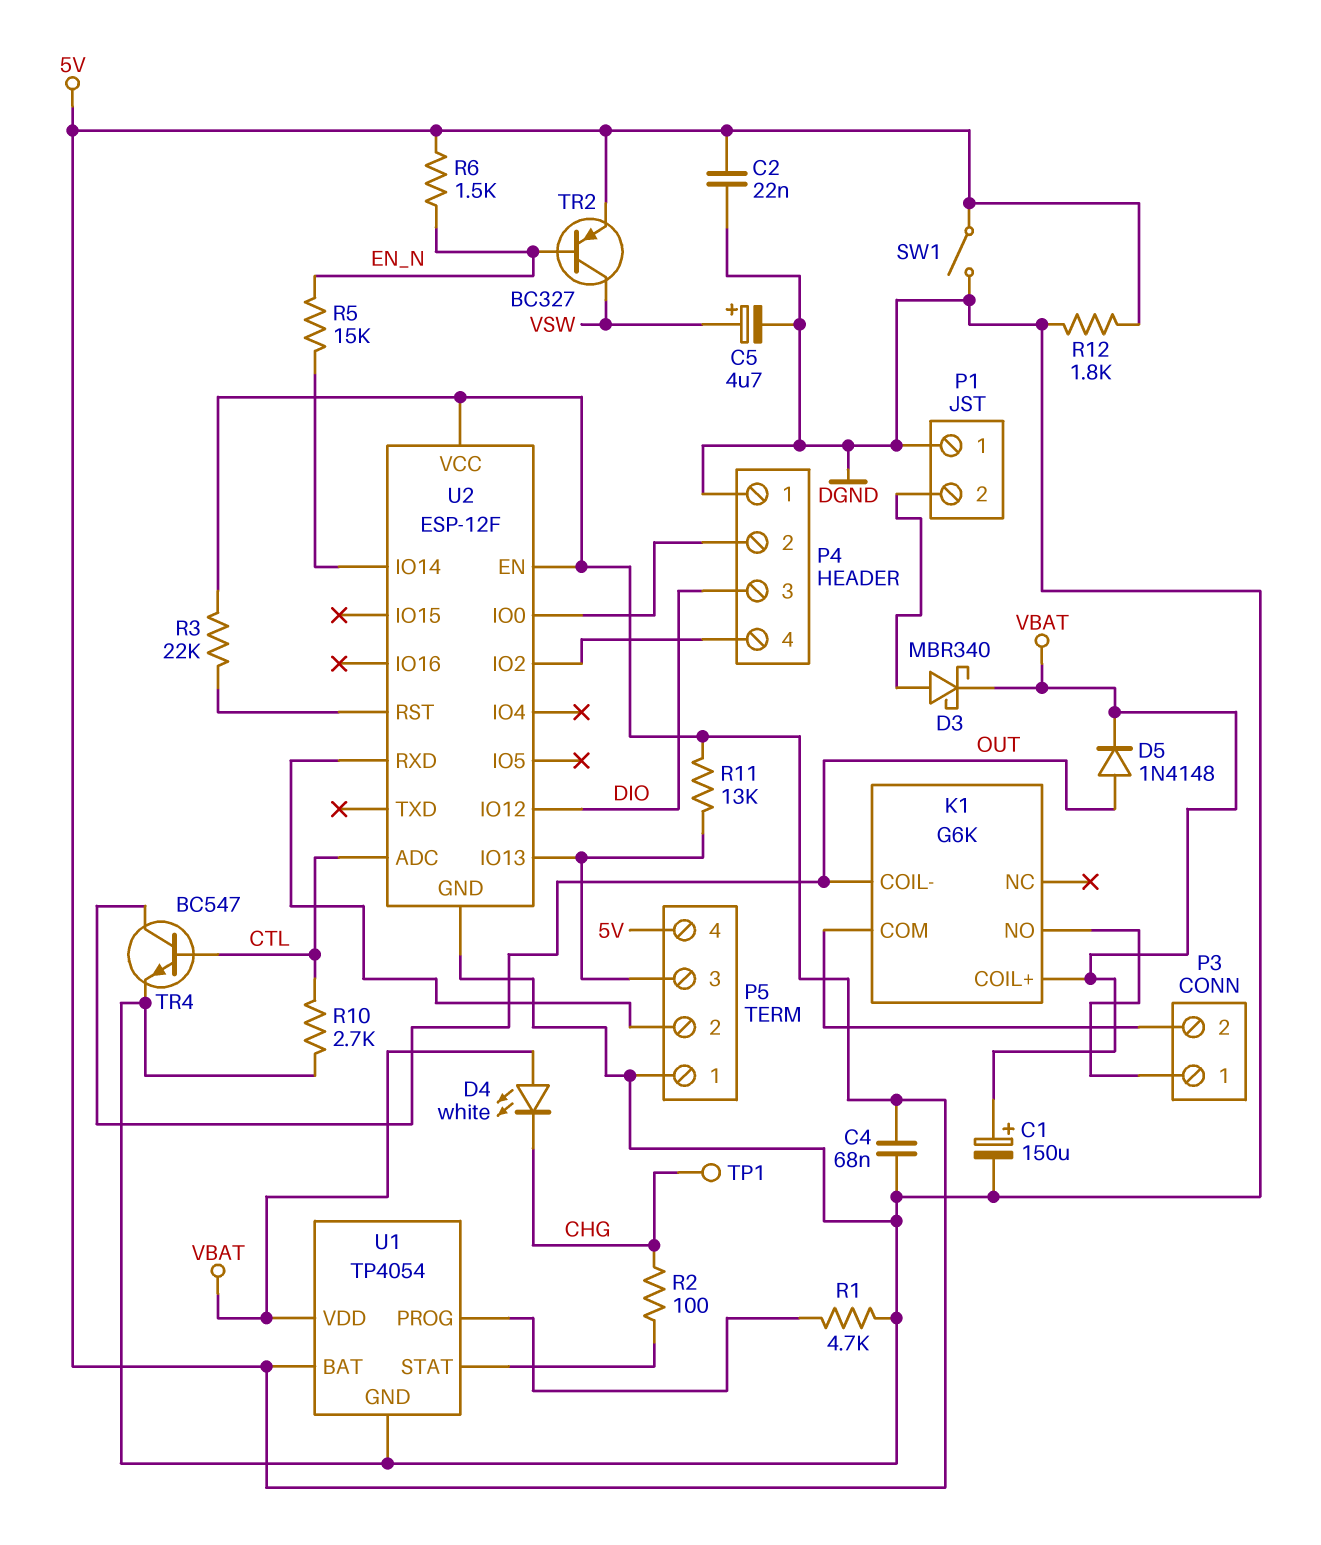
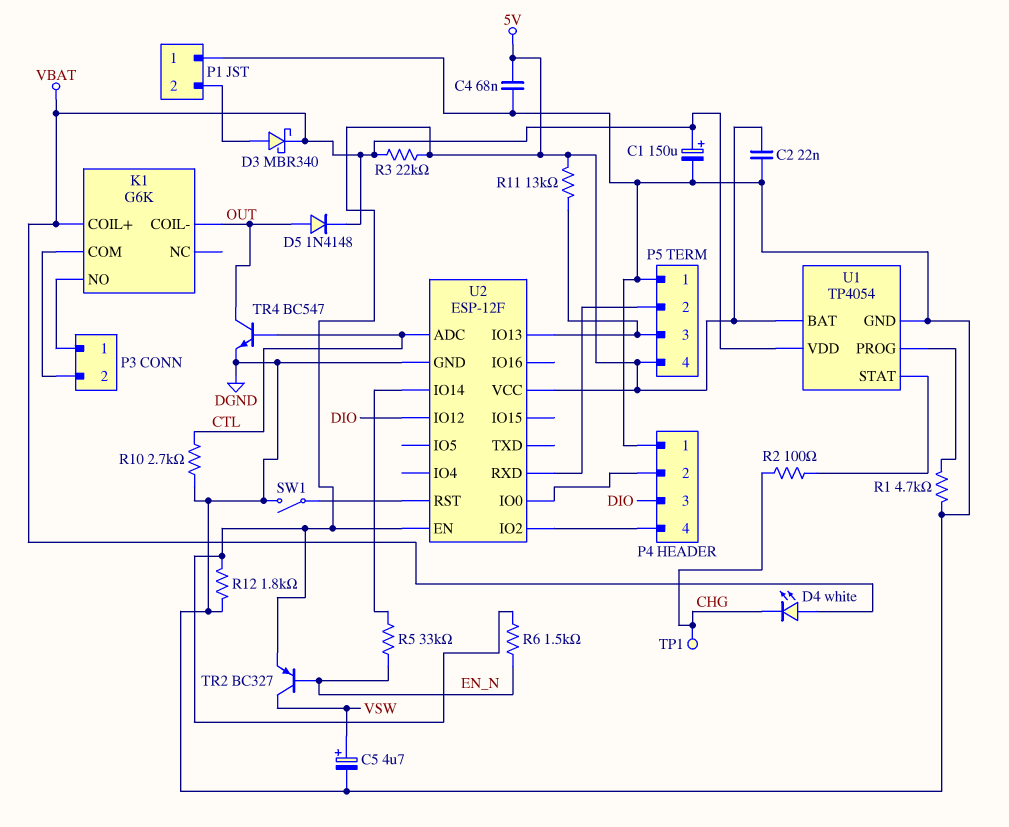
R3: 22k (5V, U2/RST) -> 22k (5V, VBAT)
R5: 15k (EN_N, U2/IO14) -> 33k (EN_N, U2/IO14)
SW1: switch (5V, DGND) -> switch (DGND, U2/RST)

